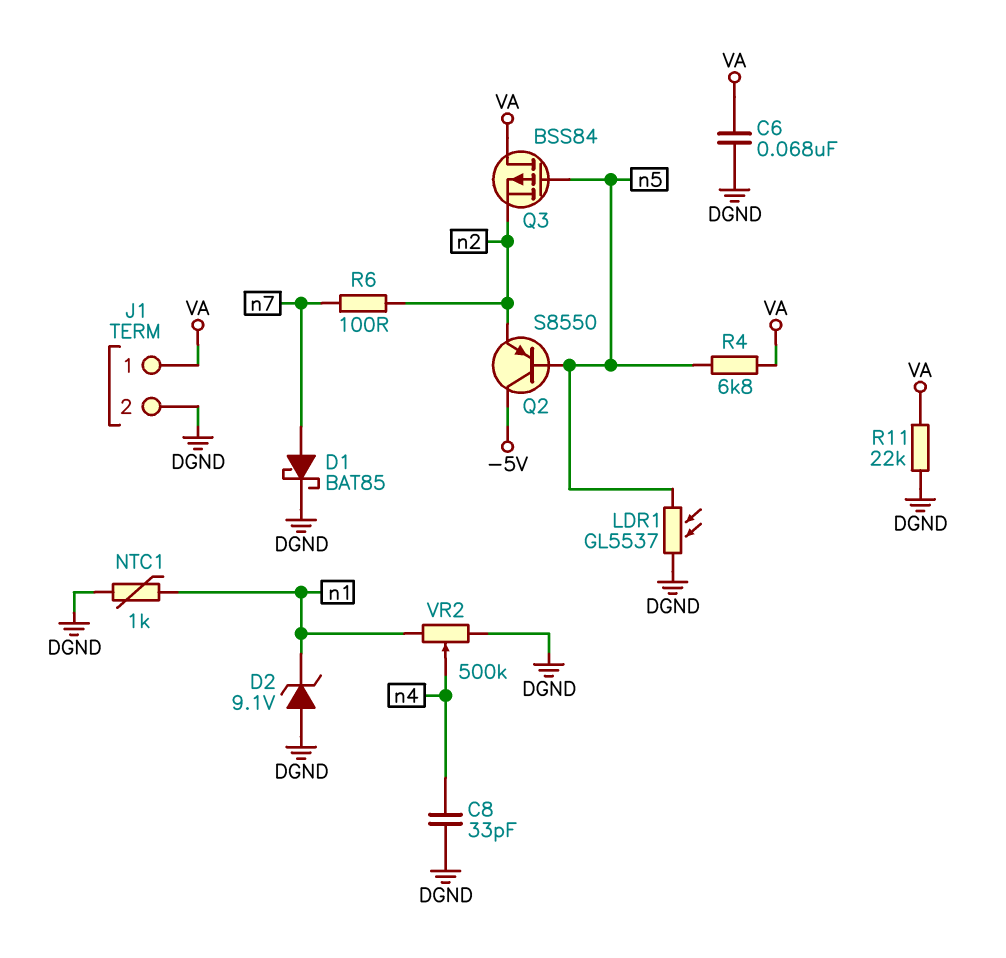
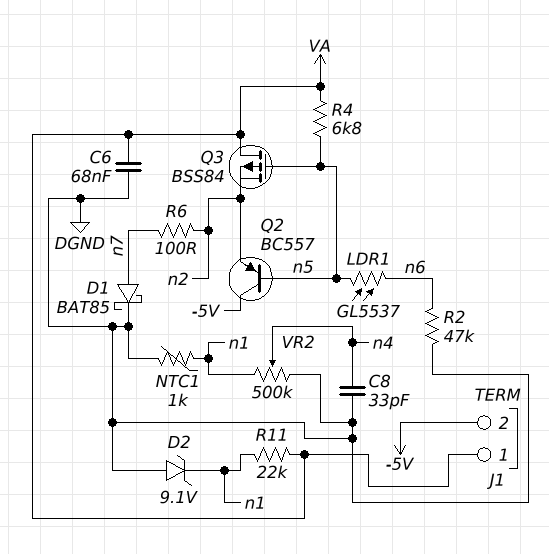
J1 pin 2: DGND -> -5V
LDR1: GL5537 (DGND, n5) -> GL5537 (n5, n6)
Q2: PNP S8550 (B n5, C -5V, E n2) -> PNP BC557 (B n5, C -5V, E n2)
R2: none -> 47k (DGND, n6)
R11: 22k (DGND, VA) -> 22k (VA, n1)

